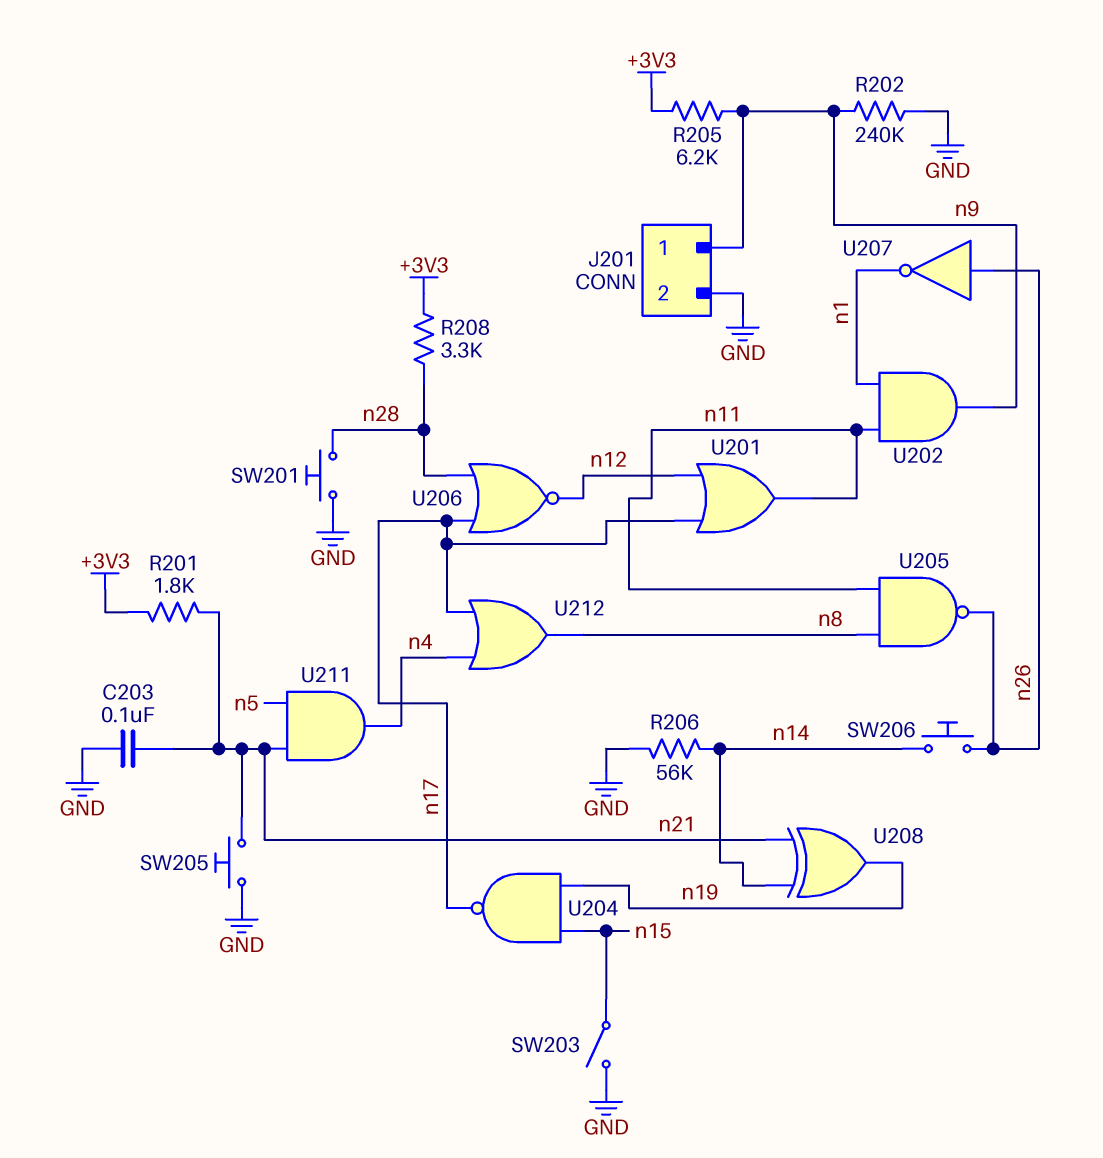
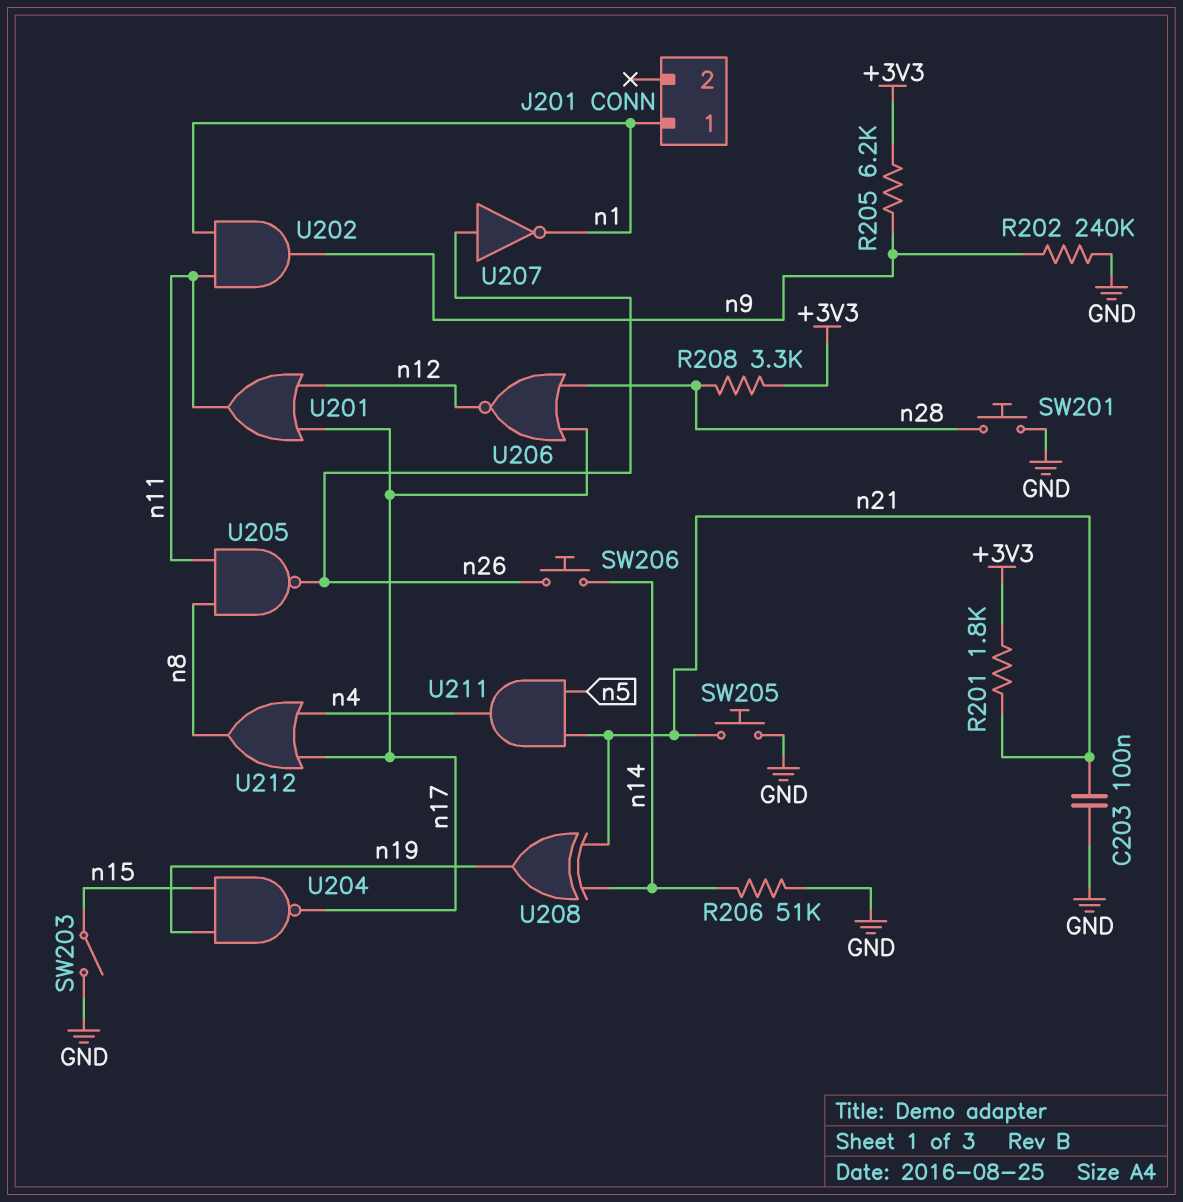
J201 pin 1: n9 -> n1
J201 pin 2: GND -> none
R206: 56k (GND, n14) -> 51k (GND, n14)

